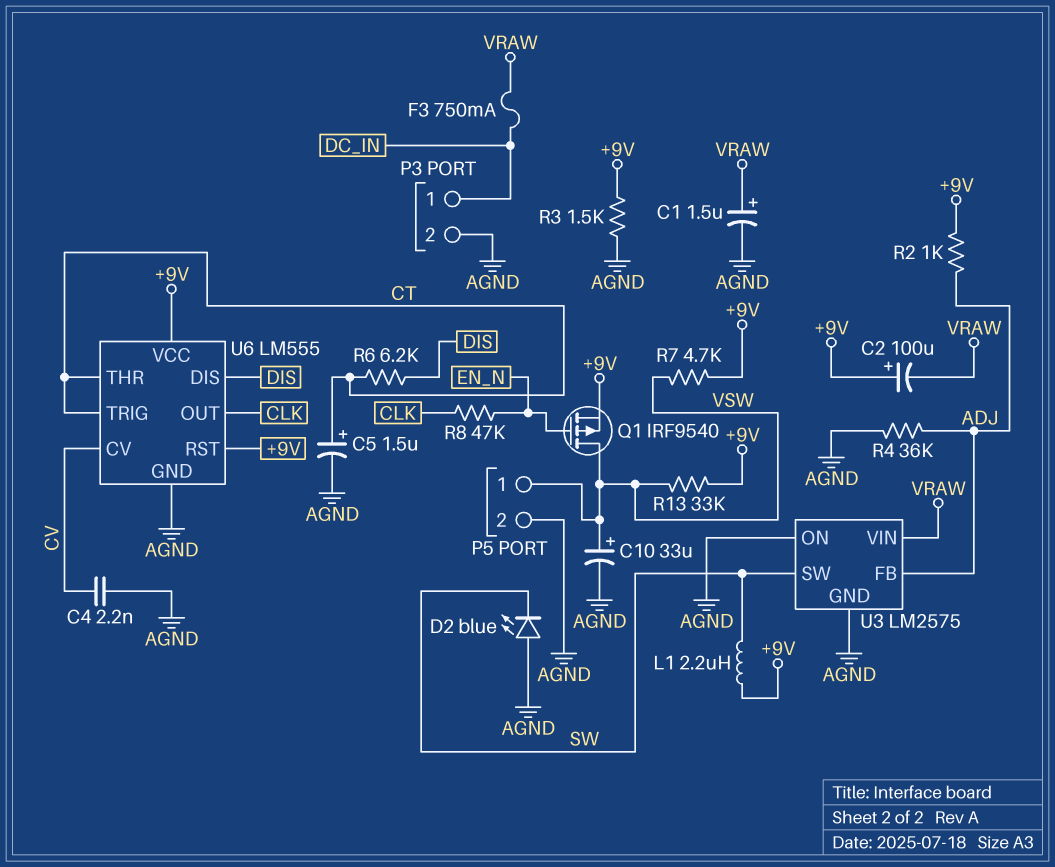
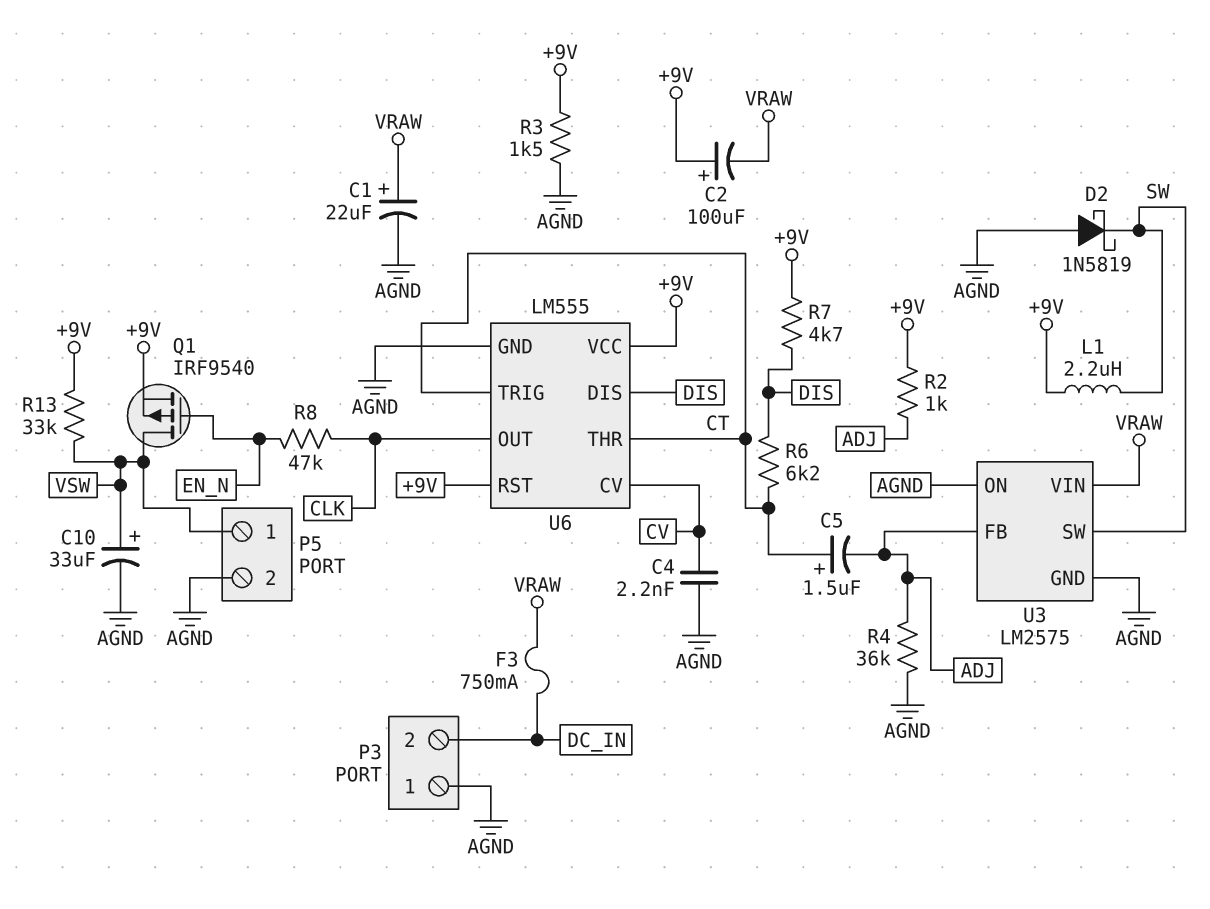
C1: 1.5uF (plus VRAW, minus AGND) -> 22uF (plus VRAW, minus AGND)
C5: 1.5uF (plus CT, minus AGND) -> 1.5uF (plus CT, minus ADJ)
D2: LED blue (A AGND, K SW) -> schottky 1N5819 (A AGND, K SW)
P3 pin 1: DC_IN -> AGND
P3 pin 2: AGND -> DC_IN
R7: 4.7k (+9V, VSW) -> 4.7k (+9V, DIS)

